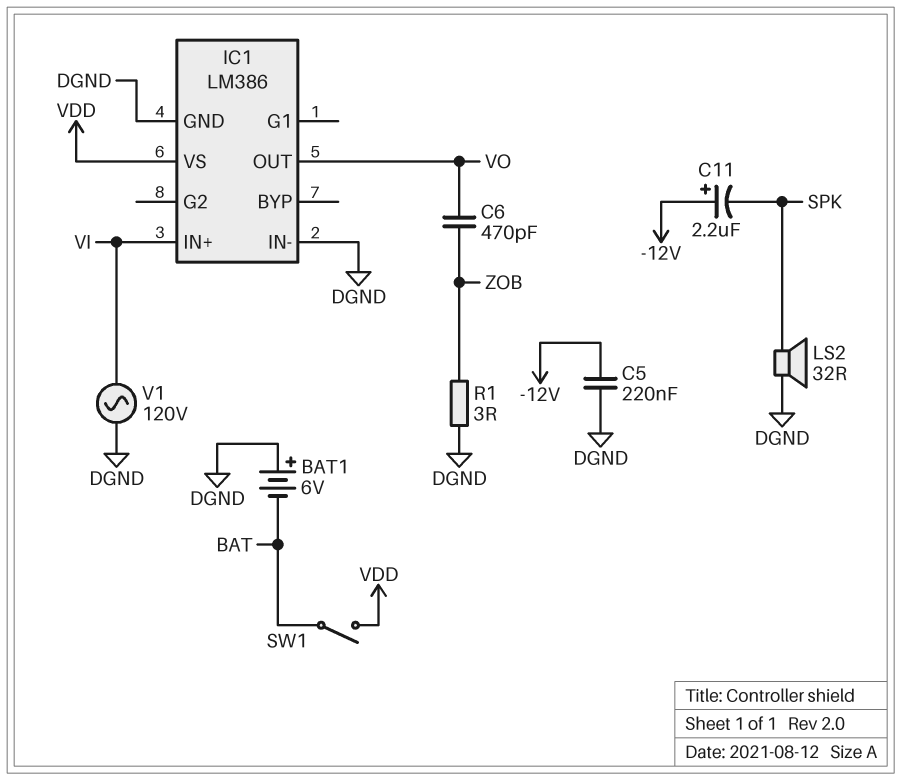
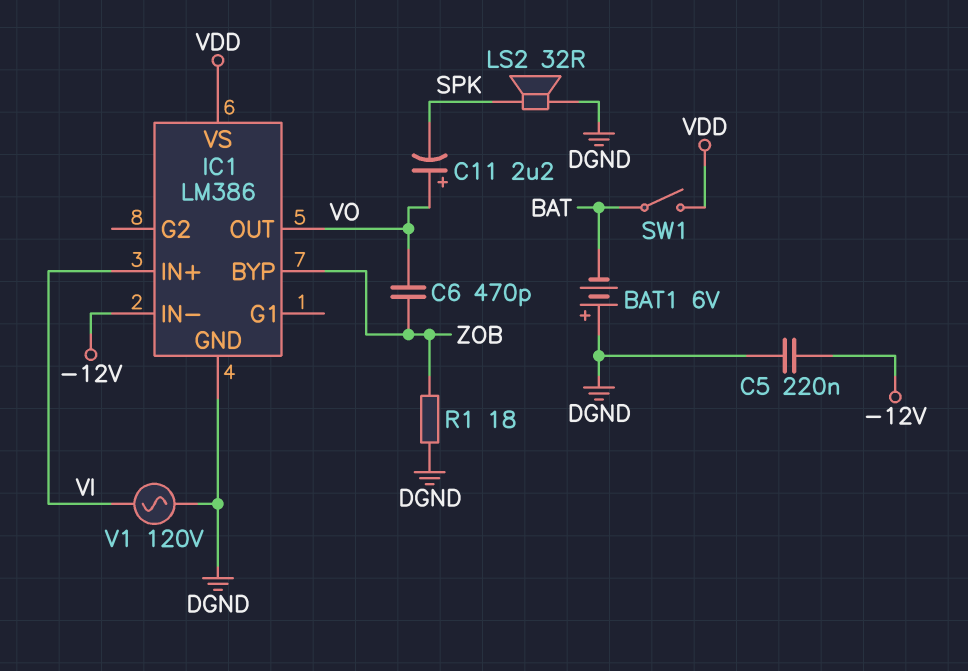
C11: 2.2uF (plus -12V, minus SPK) -> 2.2uF (plus VO, minus SPK)
IC1 pin BYP: none -> ZOB
IC1 pin IN-: DGND -> -12V
R1: 3 (DGND, ZOB) -> 18 (DGND, ZOB)

